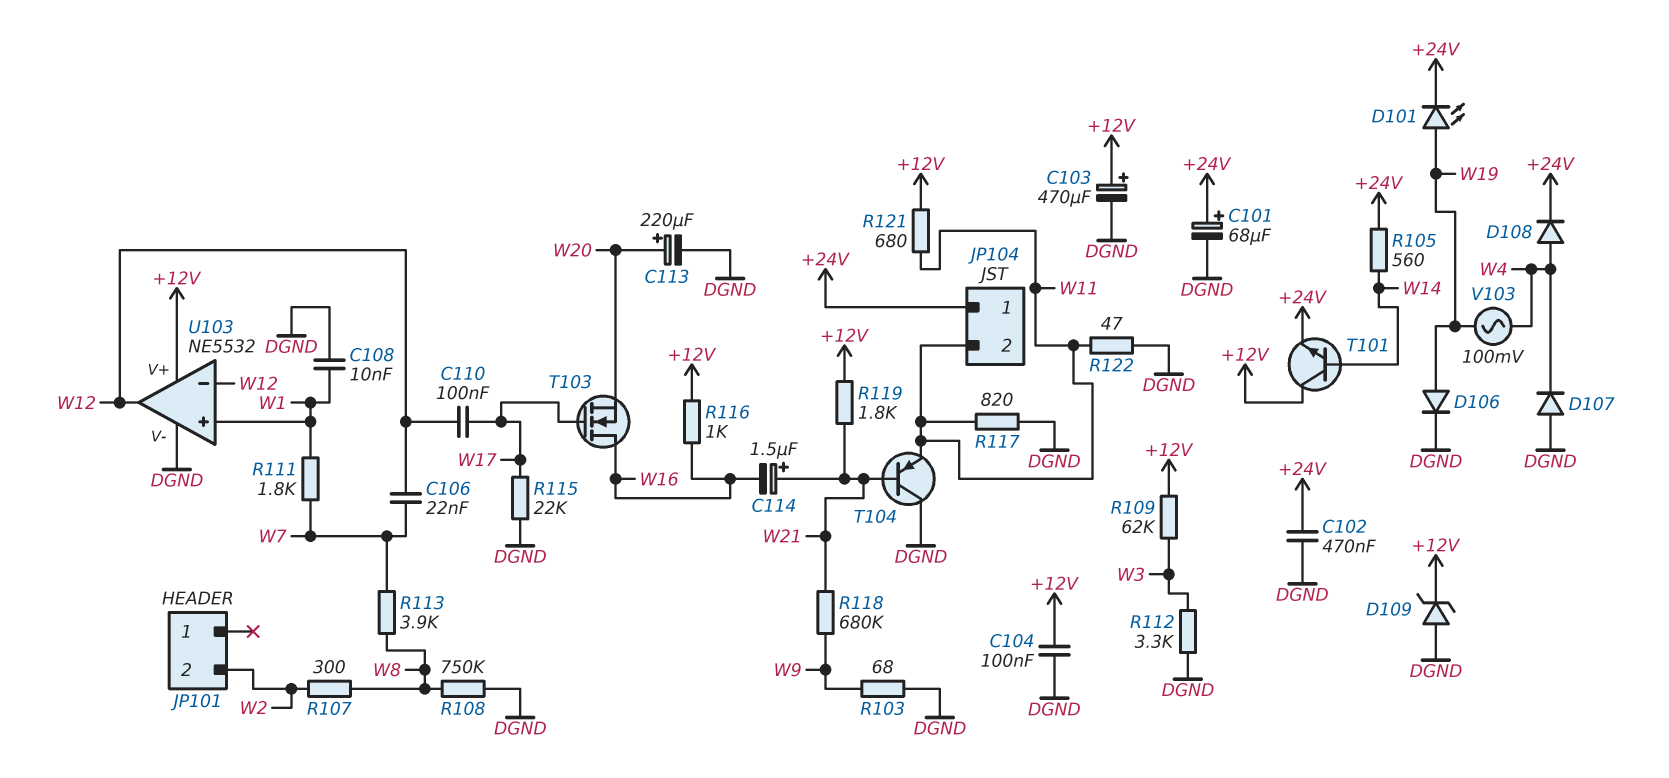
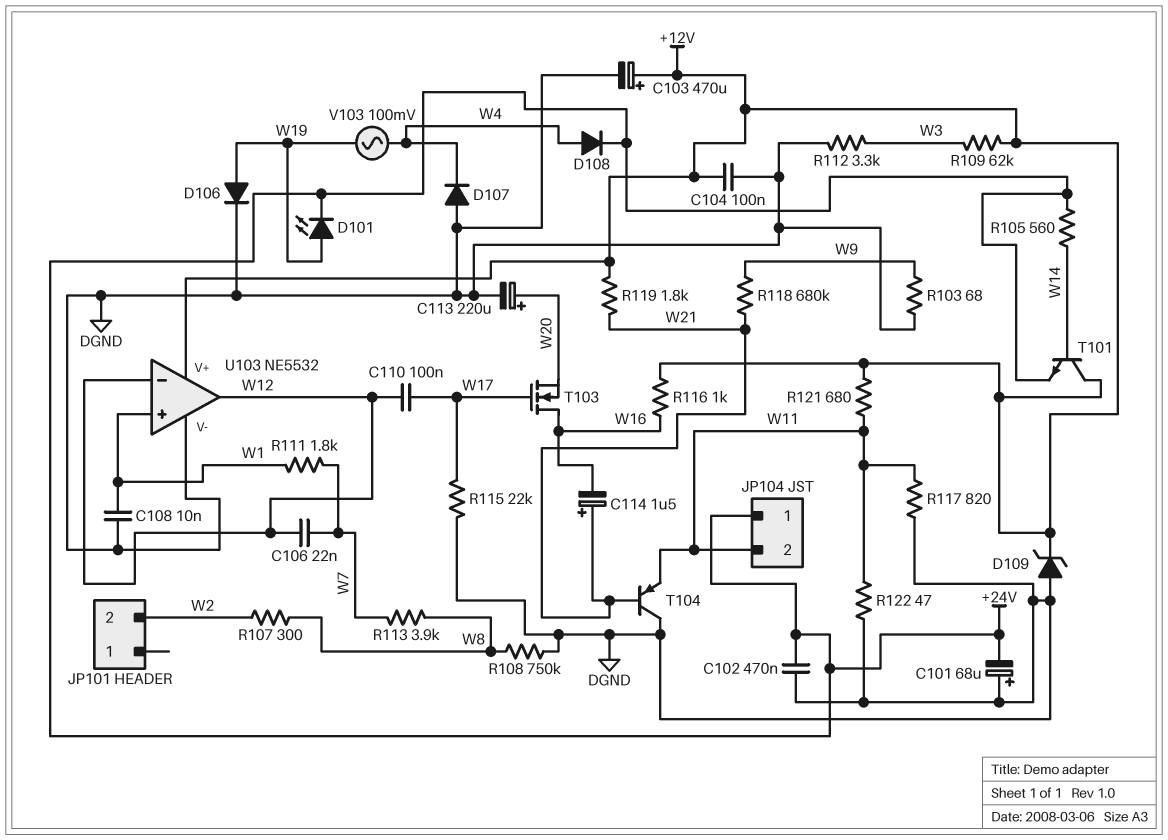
C101: 68uF (plus +24V, minus DGND) -> 68uF (plus DGND, minus +24V)

